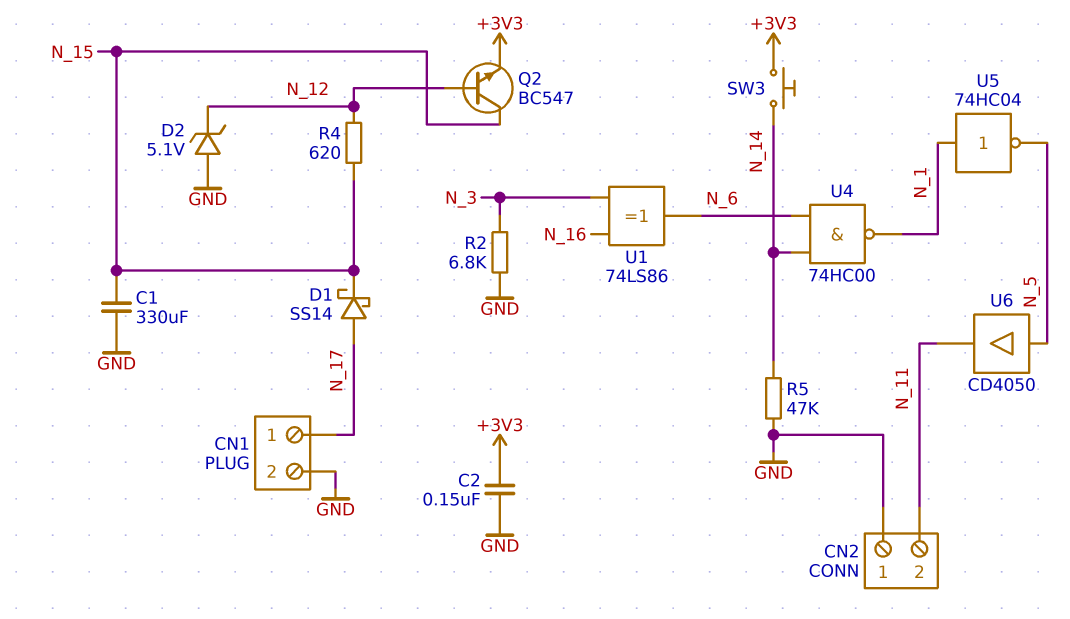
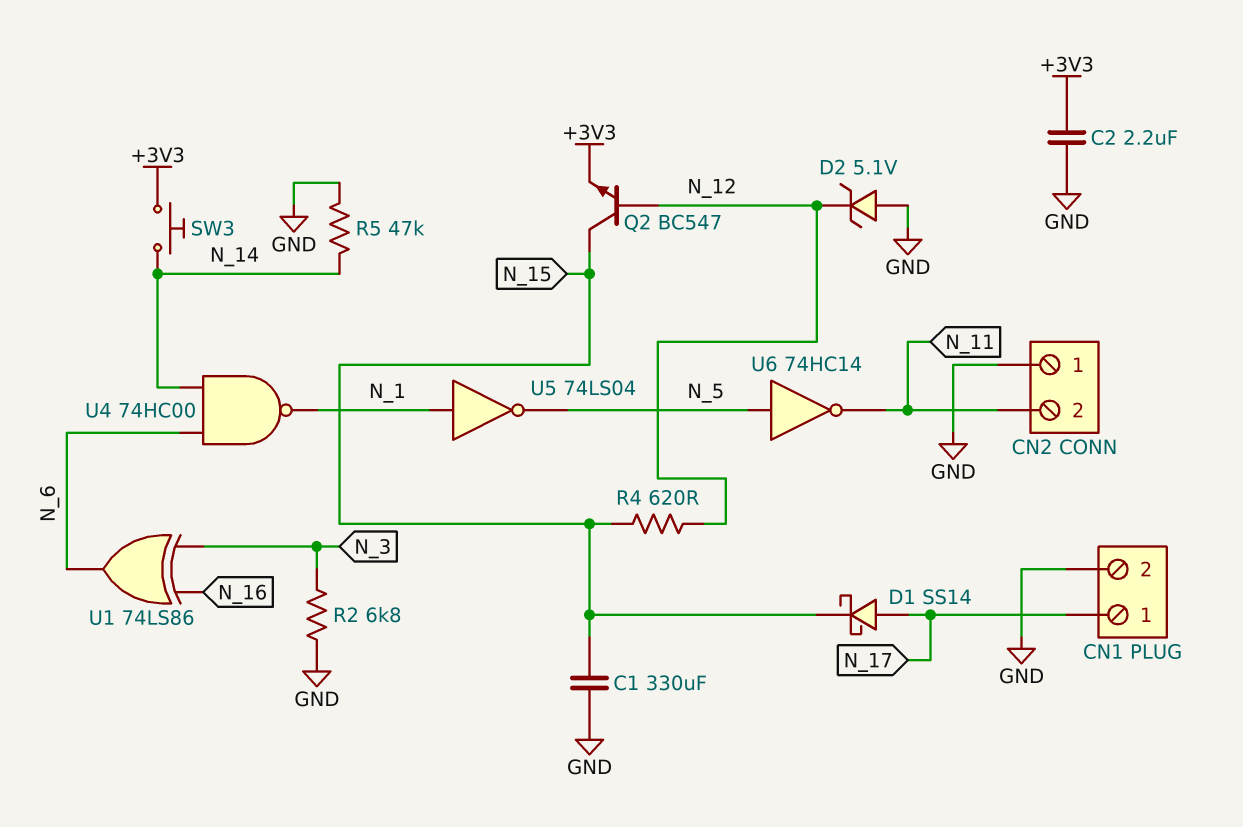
C2: 150nF (+3V3, GND) -> 2.2uF (+3V3, GND)
U5: NOT 74HC04 (in N_1, out N_5) -> NOT 74LS04 (in N_1, out N_5)
U6: buffer CD4050 (in N_5, out N_11) -> NOT 74HC14 (in N_5, out N_11)

